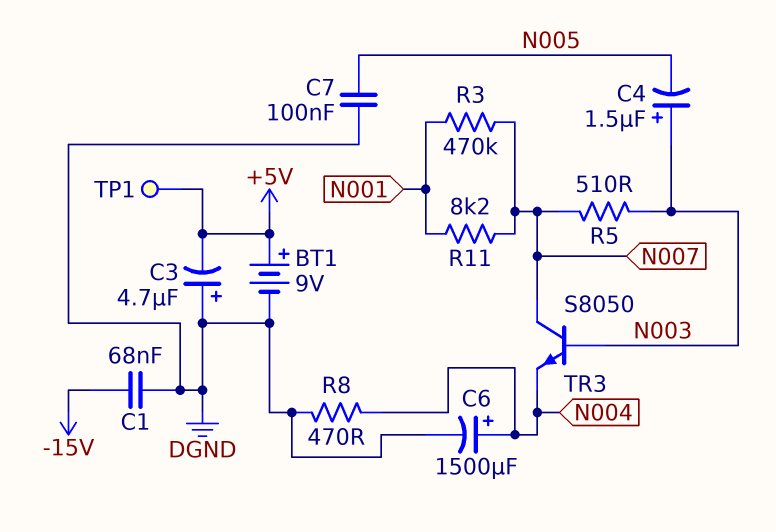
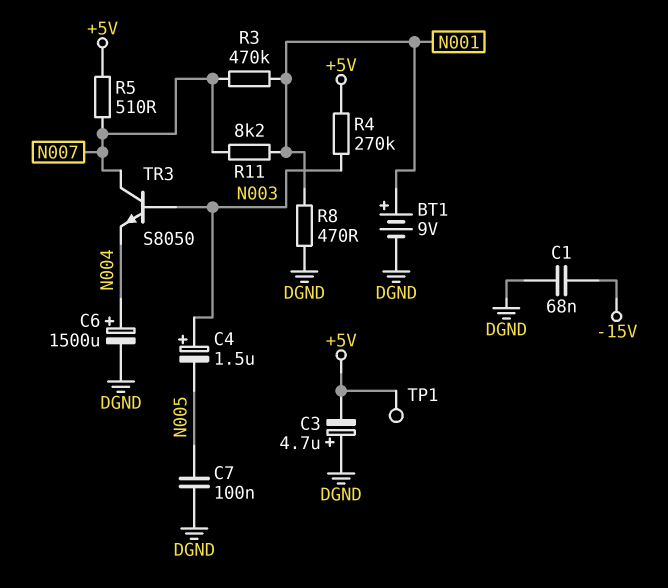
BT1: 9V (plus +5V, minus DGND) -> 9V (plus N001, minus DGND)
R4: none -> 270k (+5V, N003)
R5: 510 (N003, N007) -> 510 (+5V, N007)
R8: 470 (DGND, N004) -> 470 (DGND, N001)

